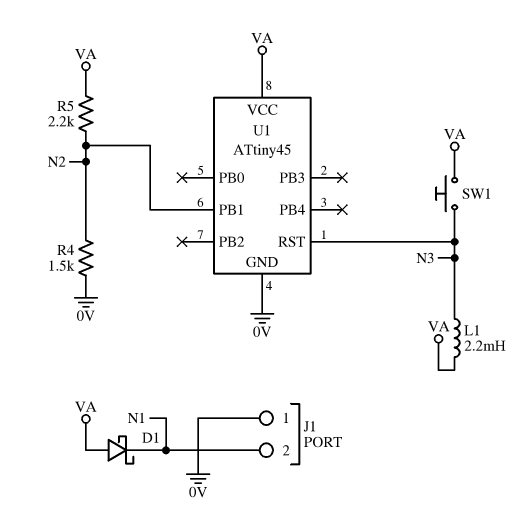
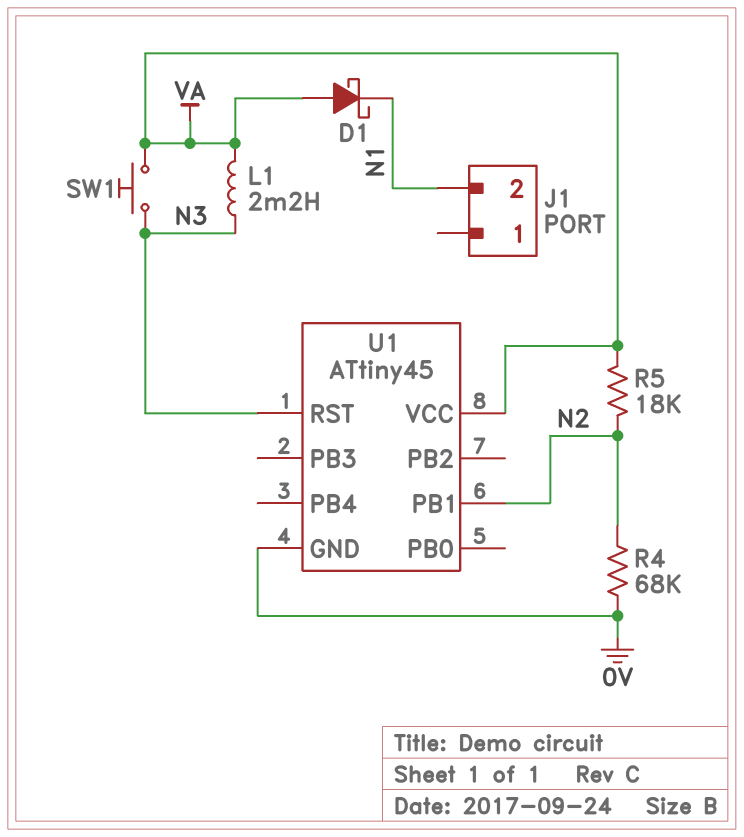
J1 pin 1: 0V -> none
R4: 1.5k (0V, N2) -> 68k (0V, N2)
R5: 2.2k (N2, VA) -> 18k (N2, VA)

